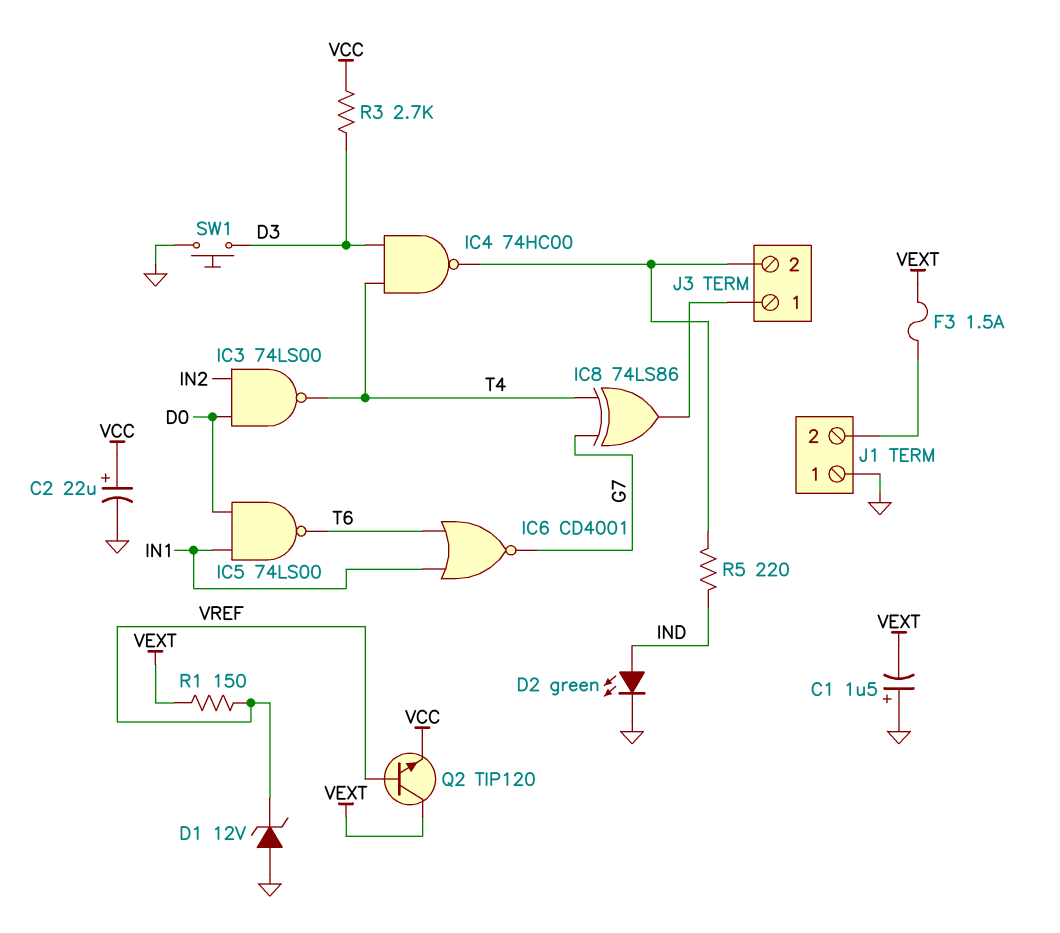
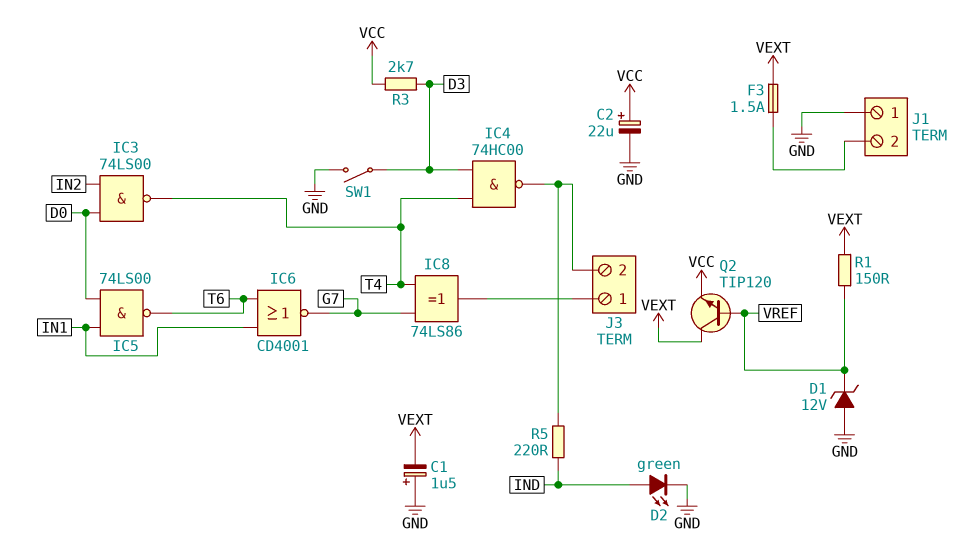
SW1: button (D3, GND) -> switch (D3, GND)

